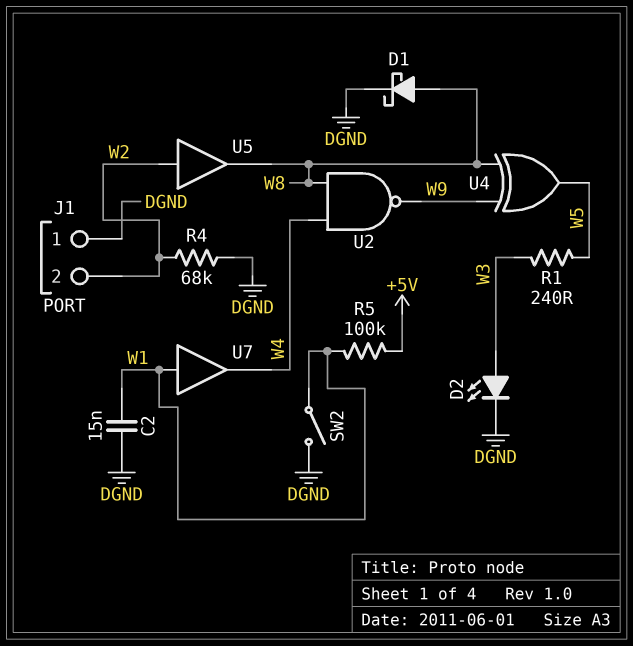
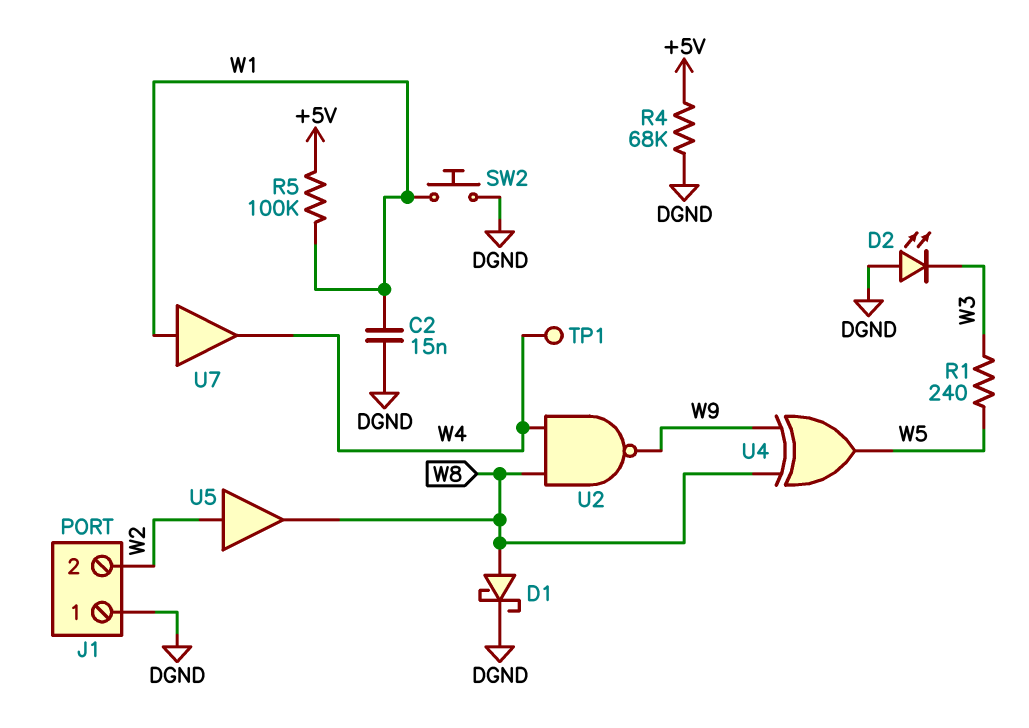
D2: LED (A W3, K DGND) -> LED (A DGND, K W3)
R4: 68k (DGND, W2) -> 68k (+5V, DGND)
SW2: switch (DGND, W1) -> button (DGND, W1)
TP1: none -> test point (W4)

